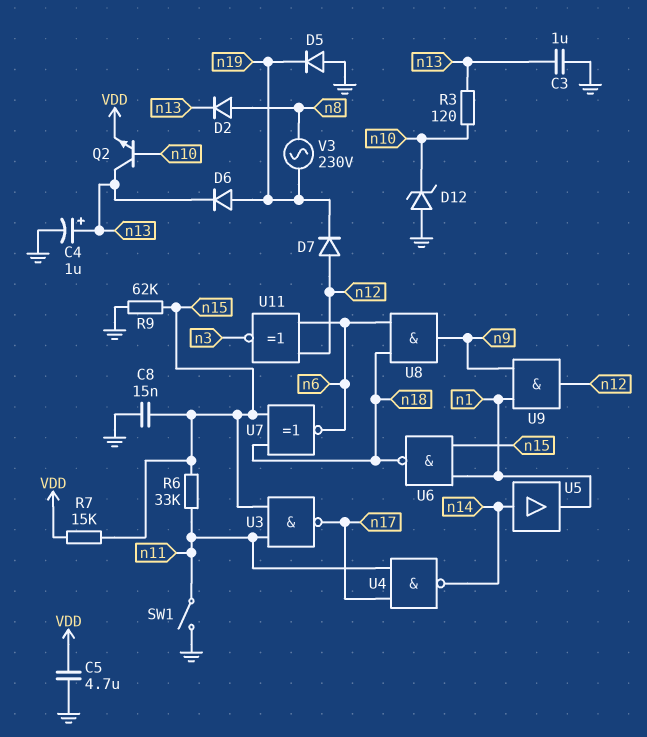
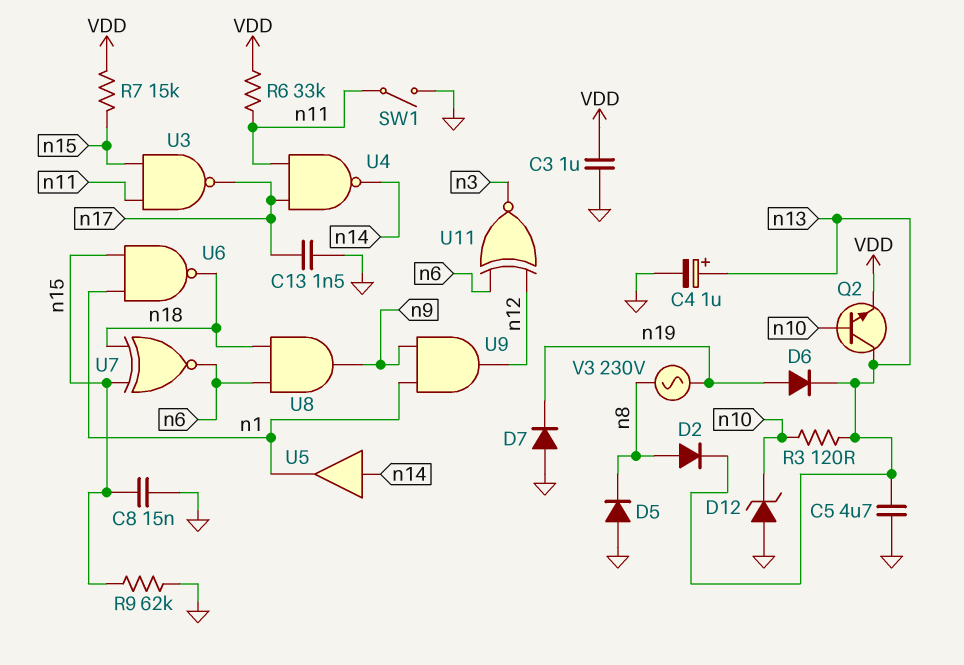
C3: 1uF (GND, n13) -> 1uF (GND, VDD)
C5: 4.7uF (GND, VDD) -> 4.7uF (GND, n13)
C13: none -> 1.5nF (GND, n17)
D5: diode (A GND, K n19) -> diode (A GND, K n8)
D7: diode (A n12, K n19) -> diode (A GND, K n19)
R6: 33k (n11, n15) -> 33k (VDD, n11)

